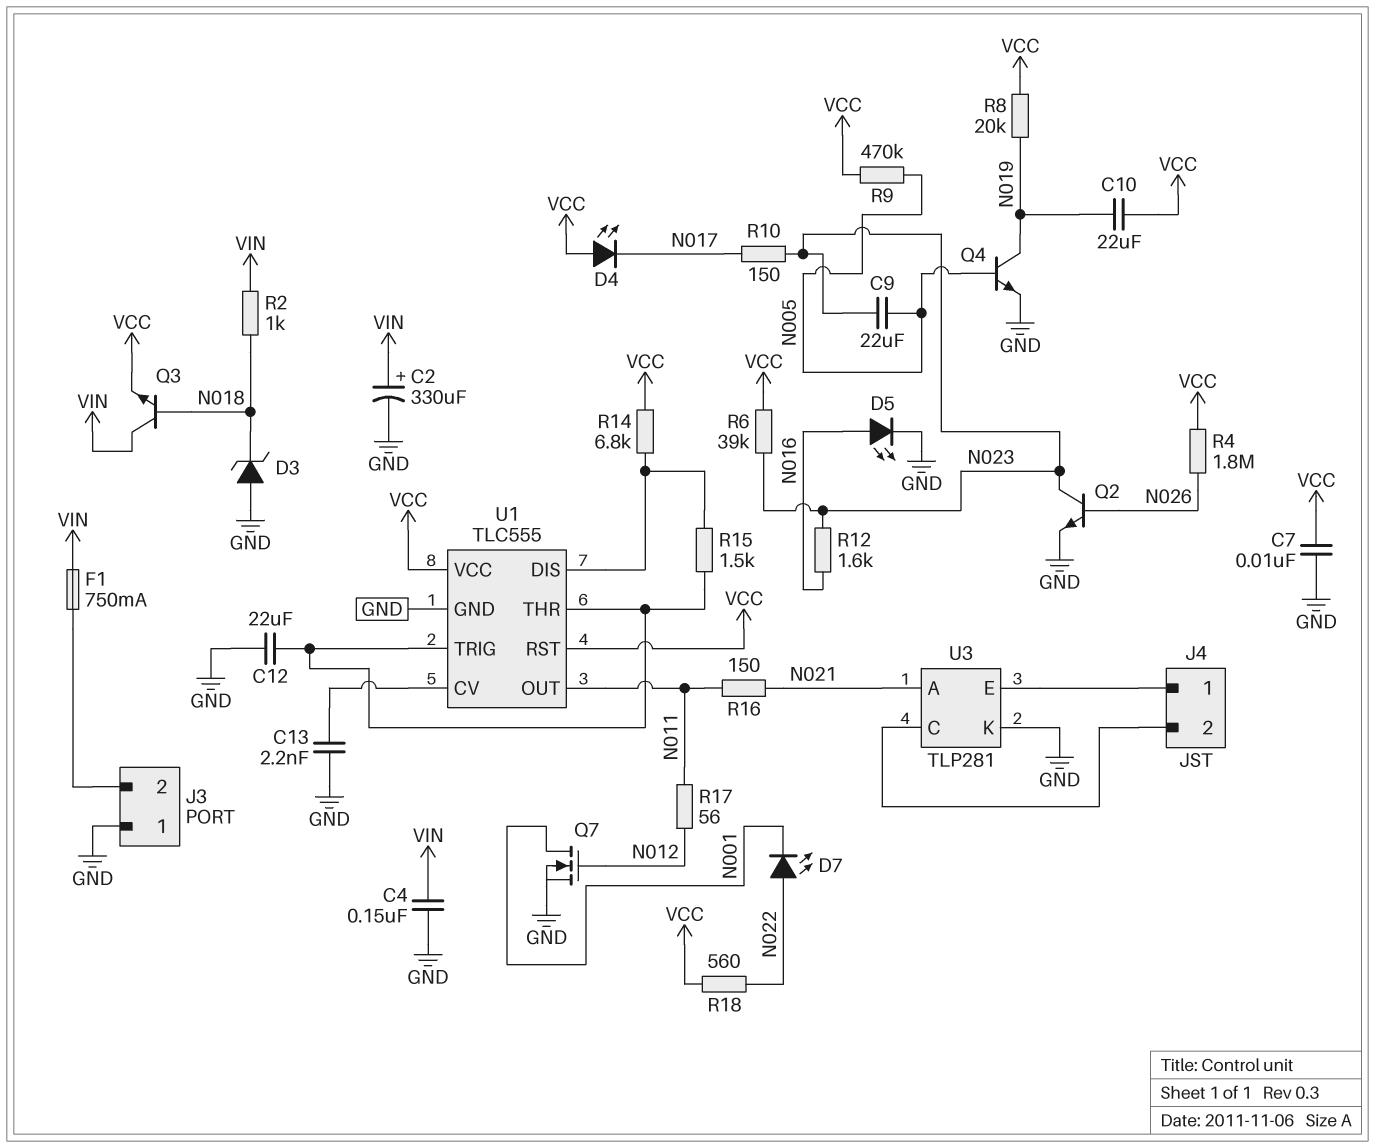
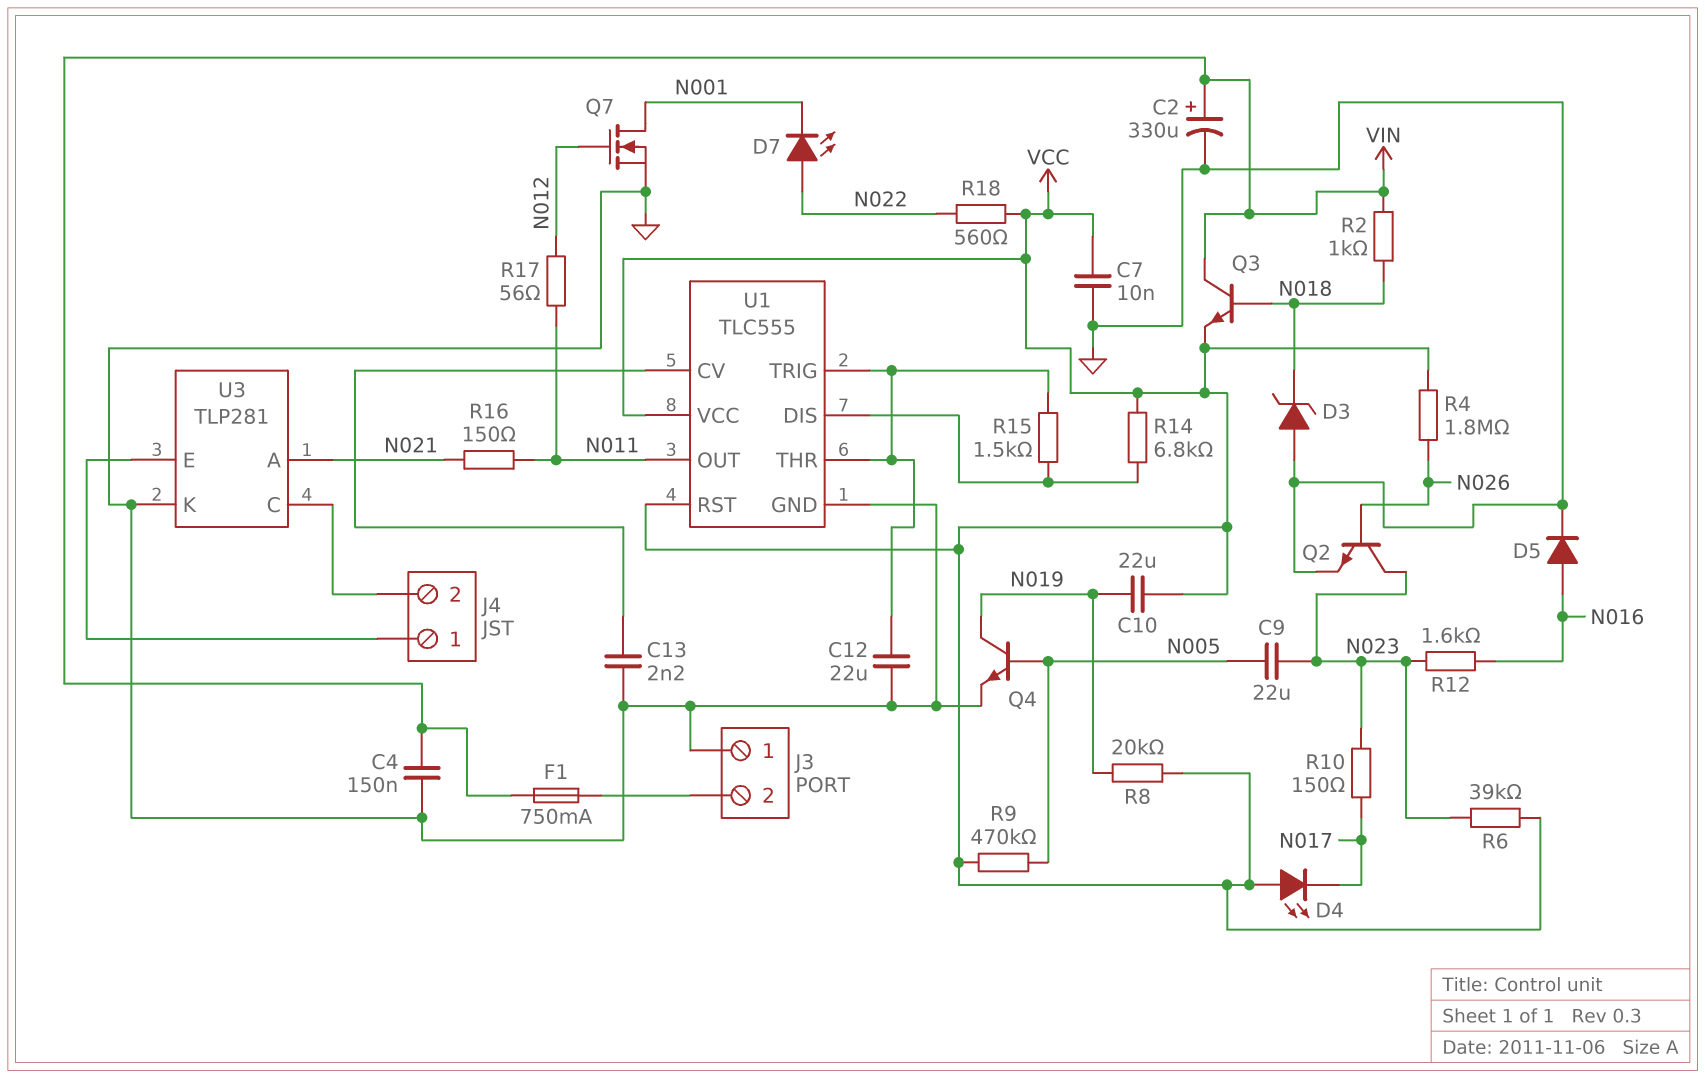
D5: LED (A N016, K GND) -> diode (A N016, K GND)

